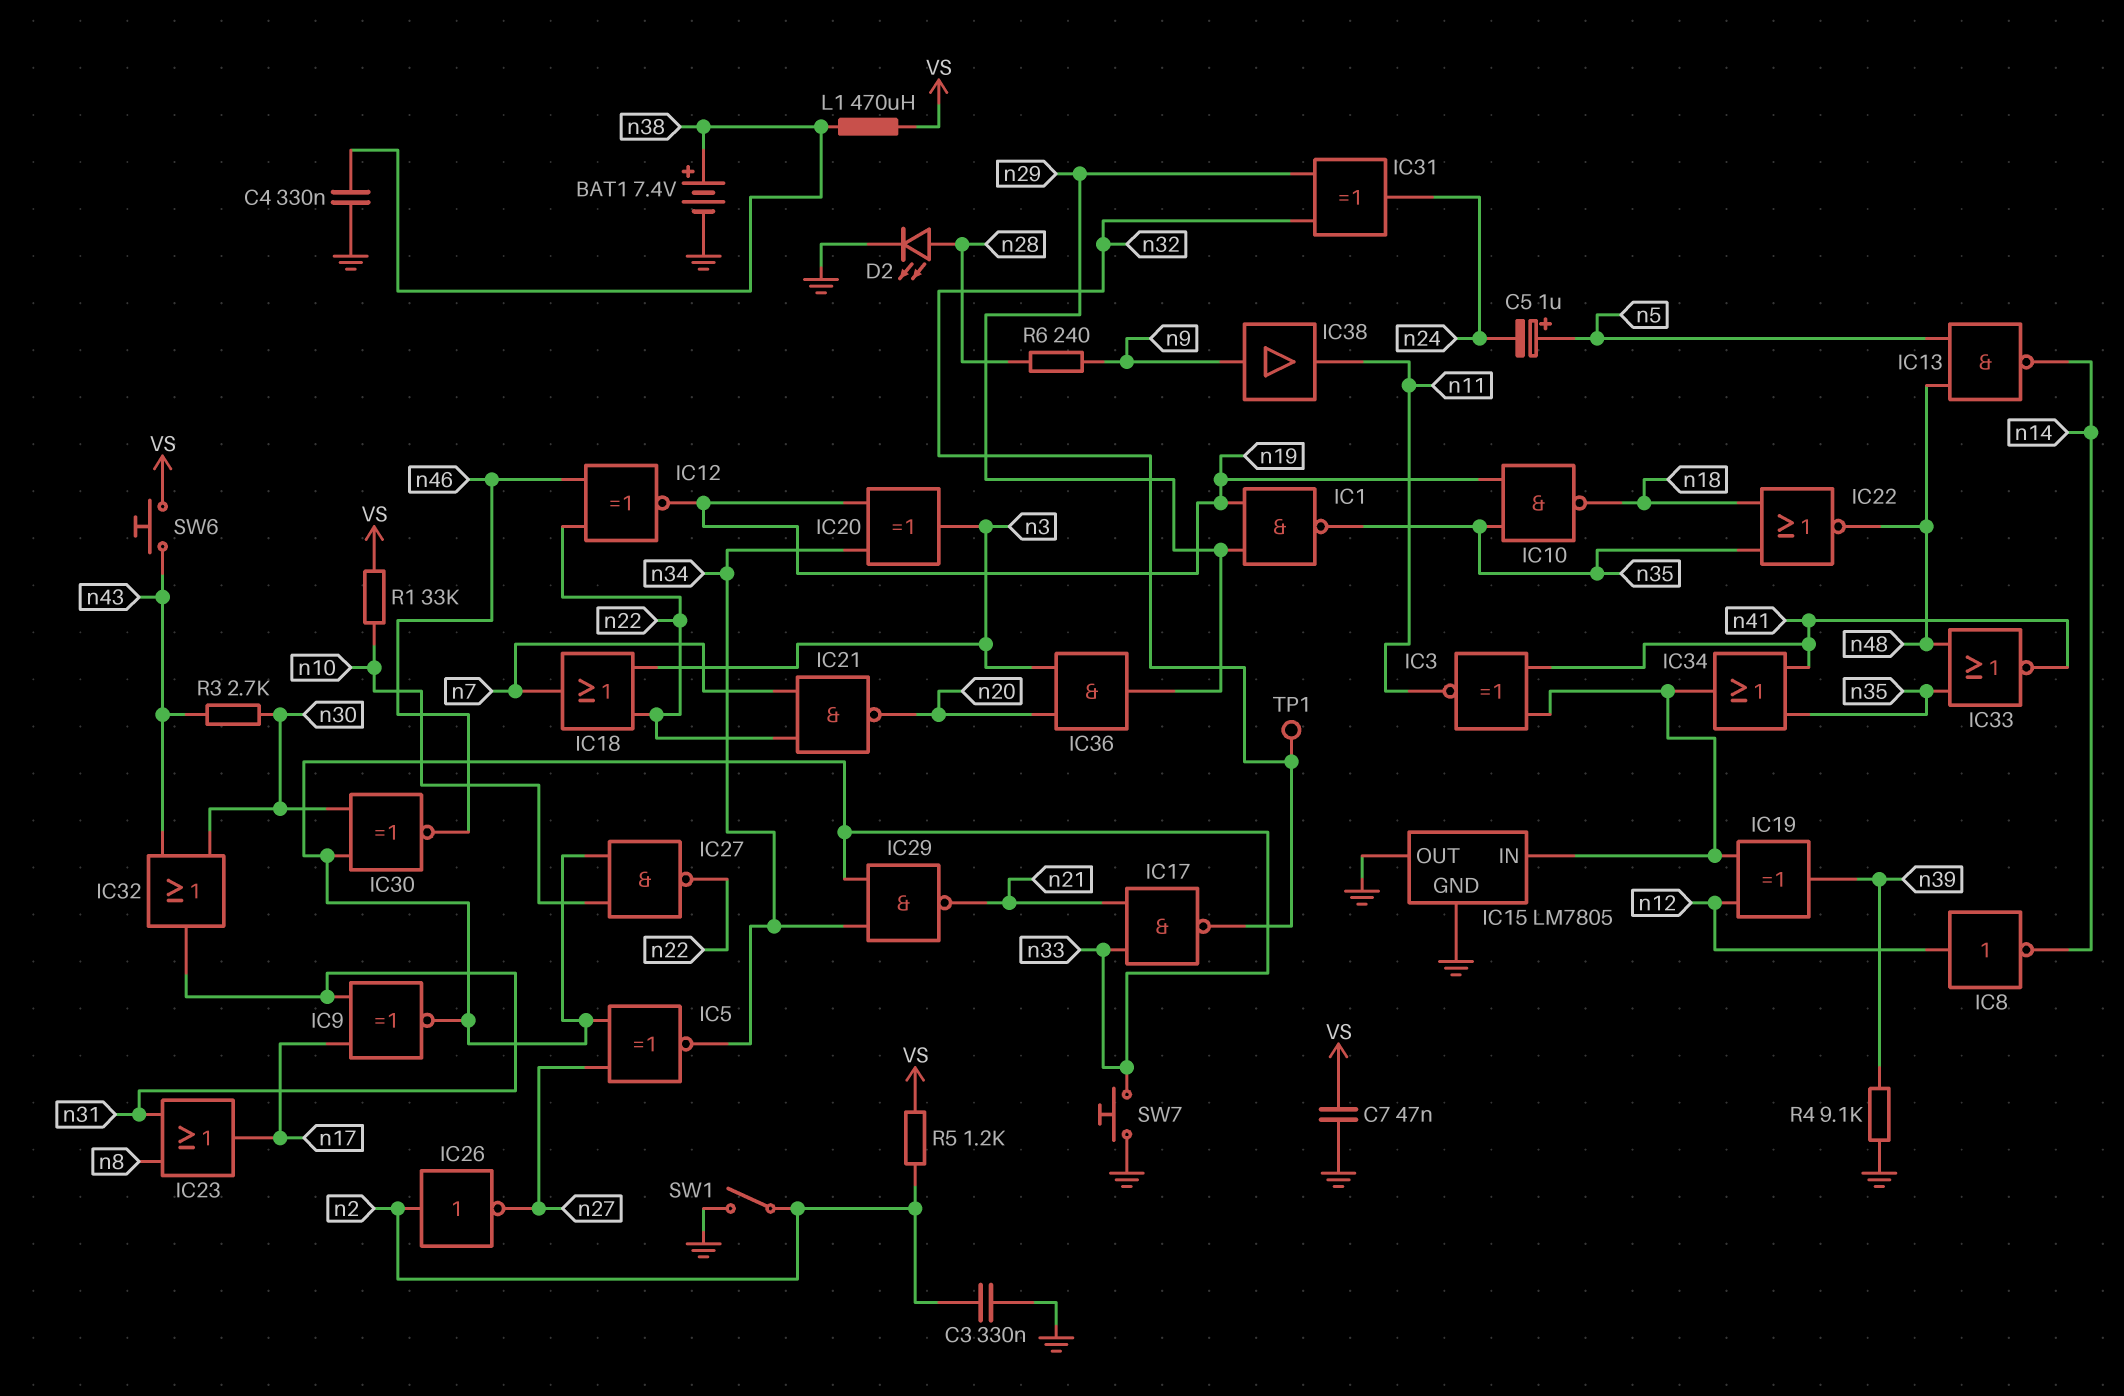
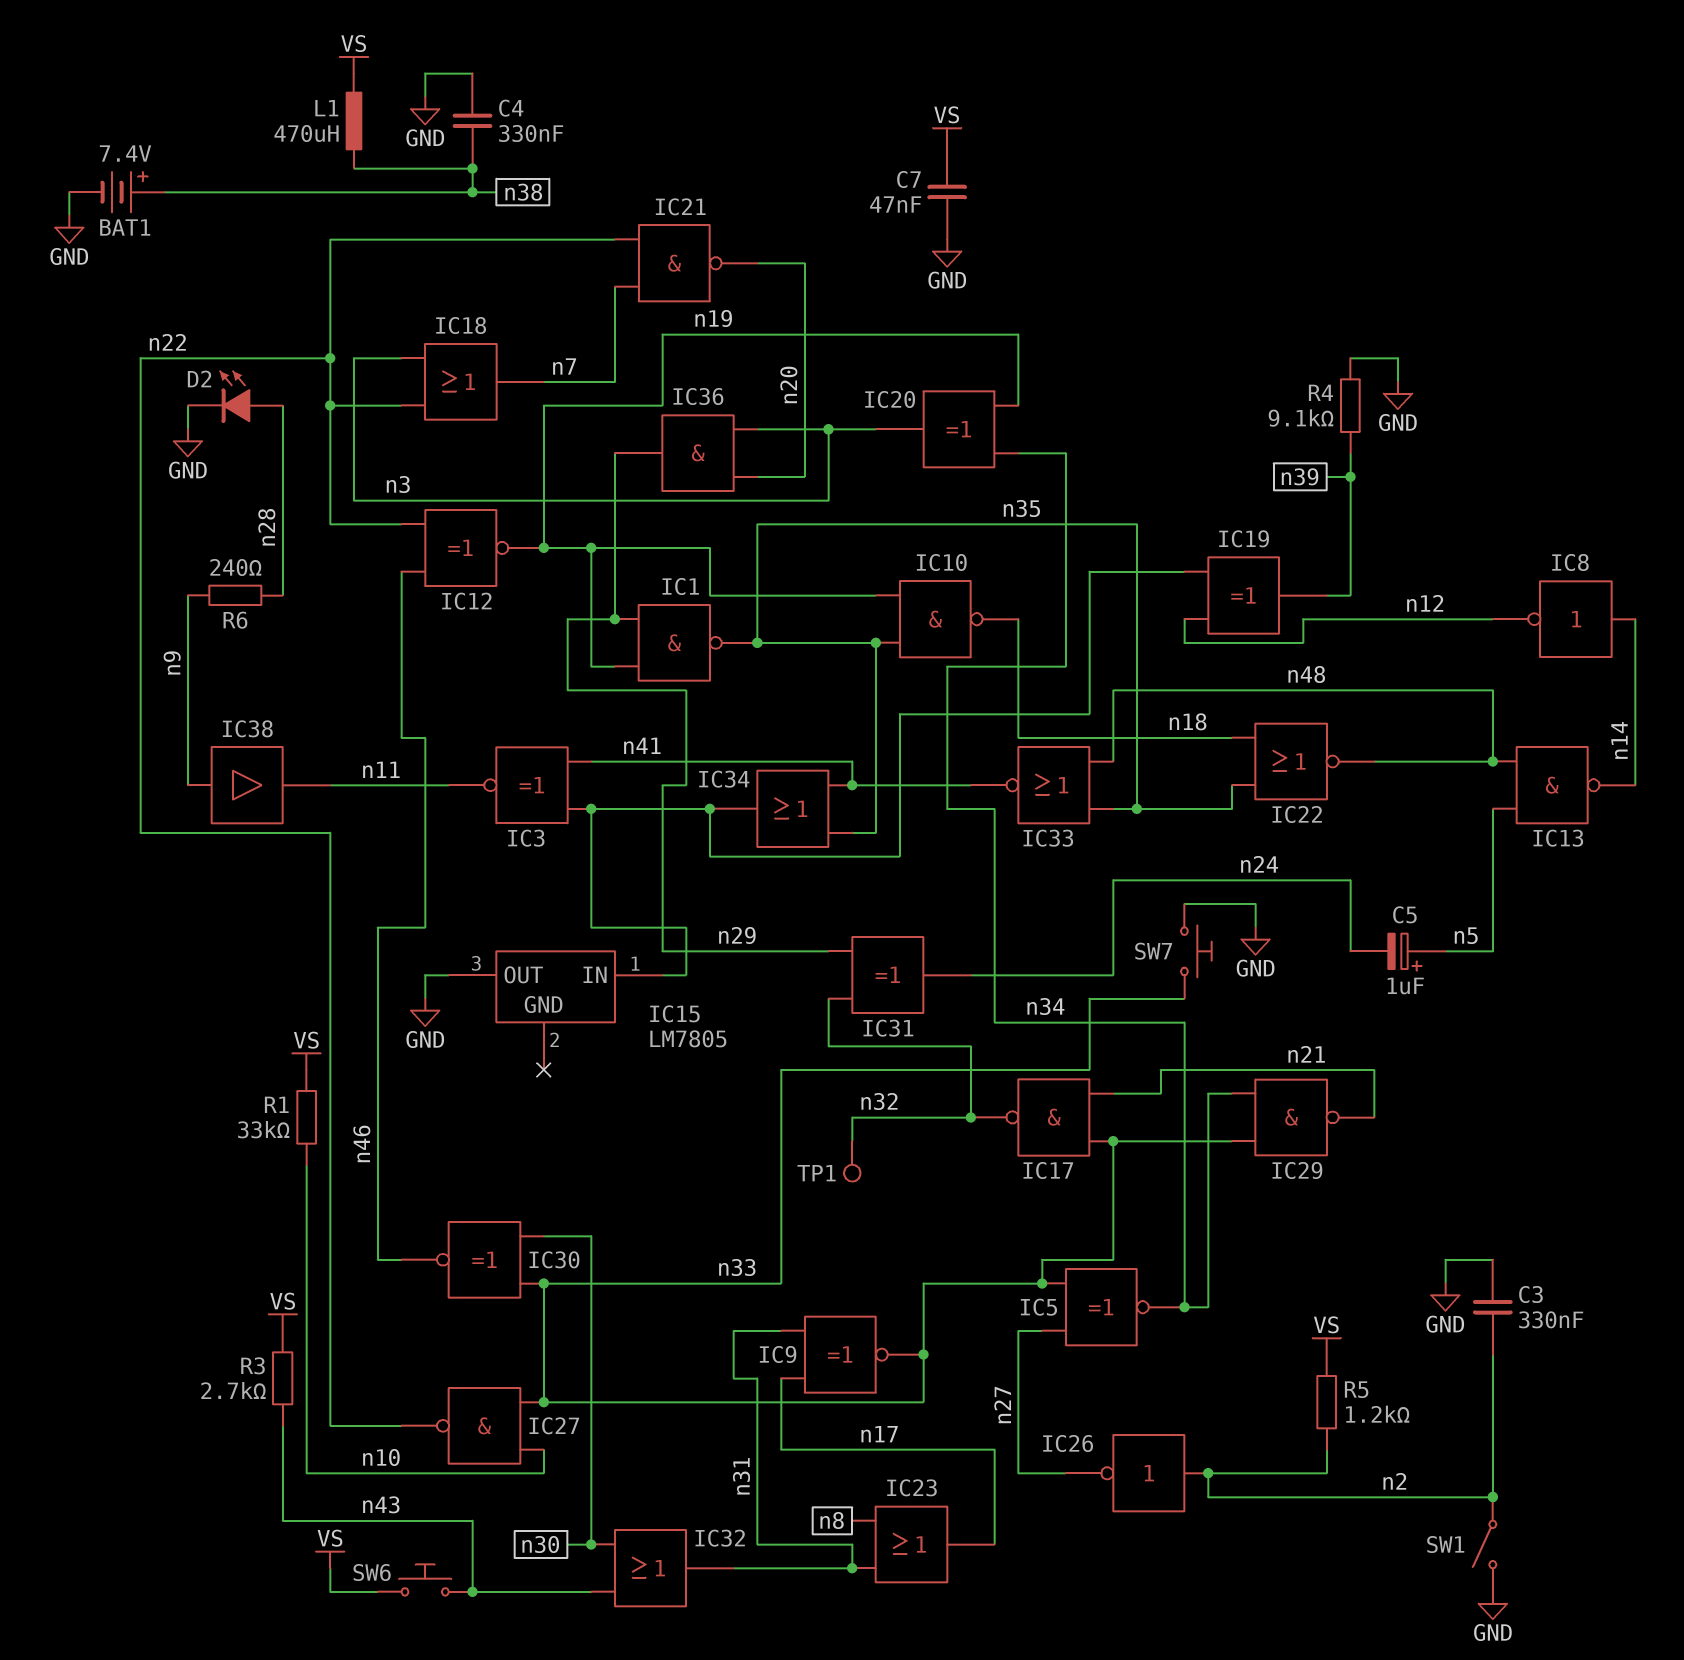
IC8: NOT (in n12, out n14) -> NOT (in n14, out n12)
IC15 pin GND: GND -> none
R3: 2.7k (n30, n43) -> 2.7k (VS, n43)

